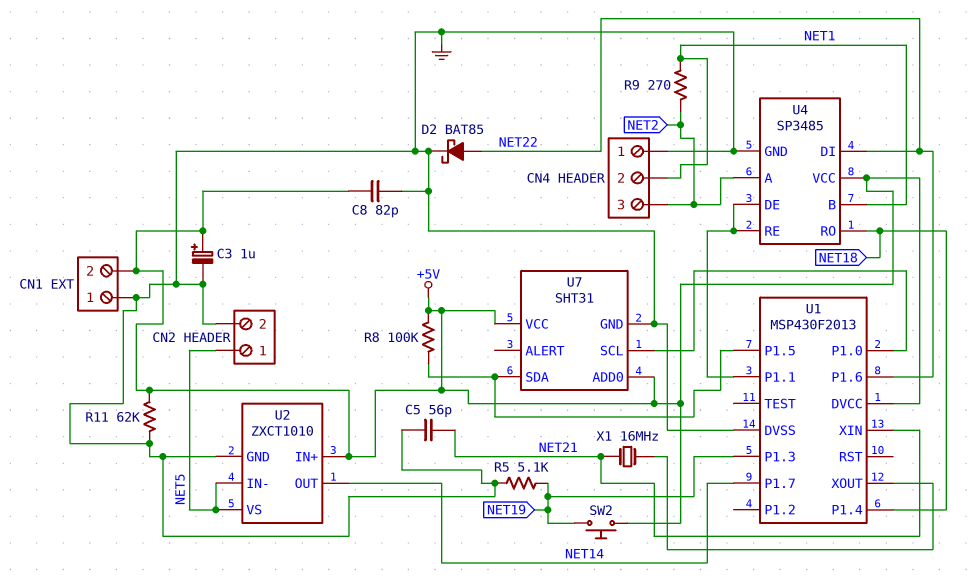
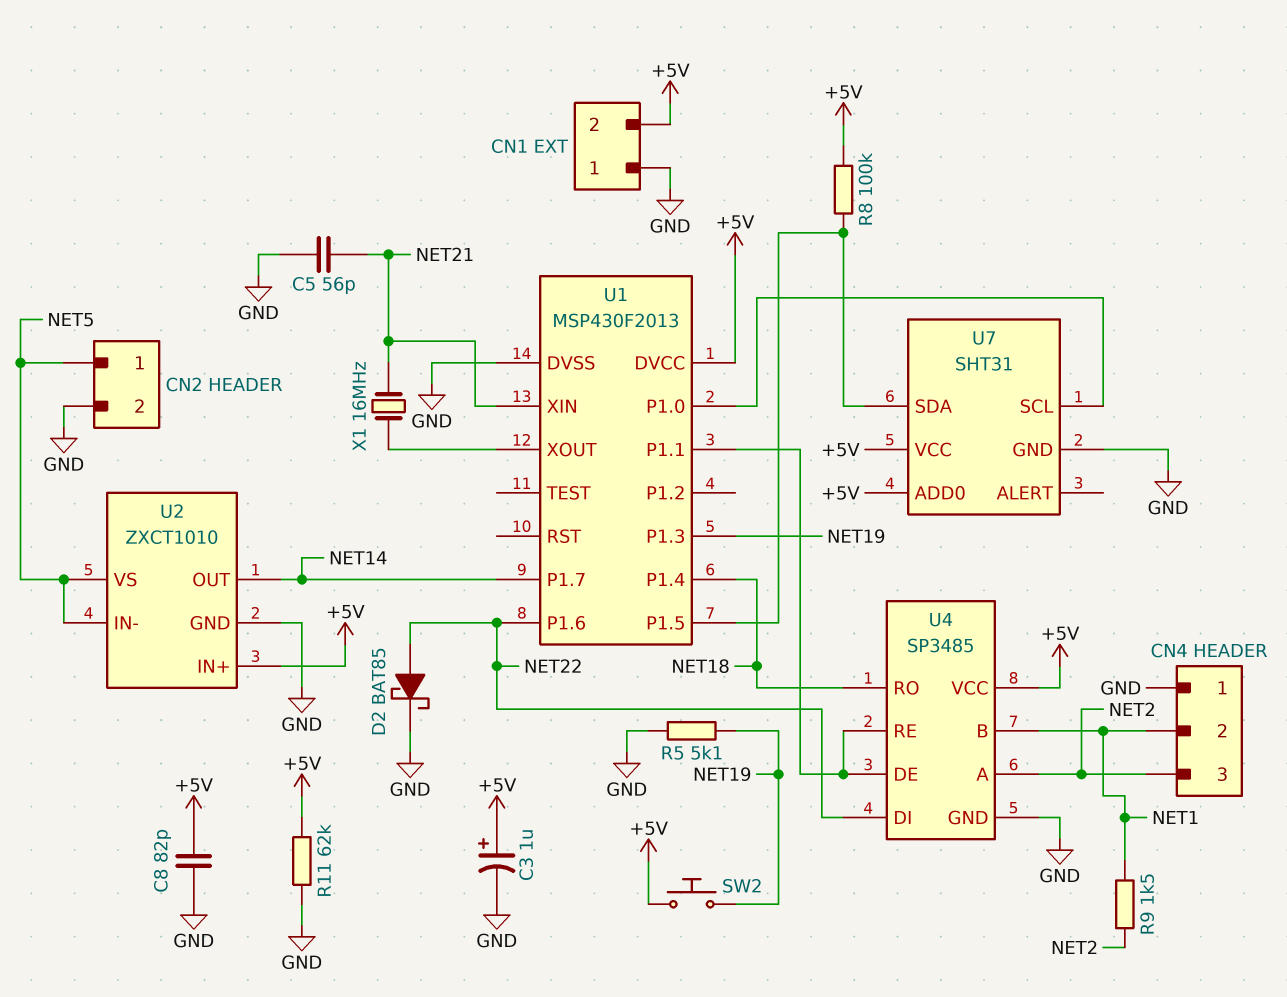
R9: 270 (NET1, NET2) -> 1.5k (NET1, NET2)

